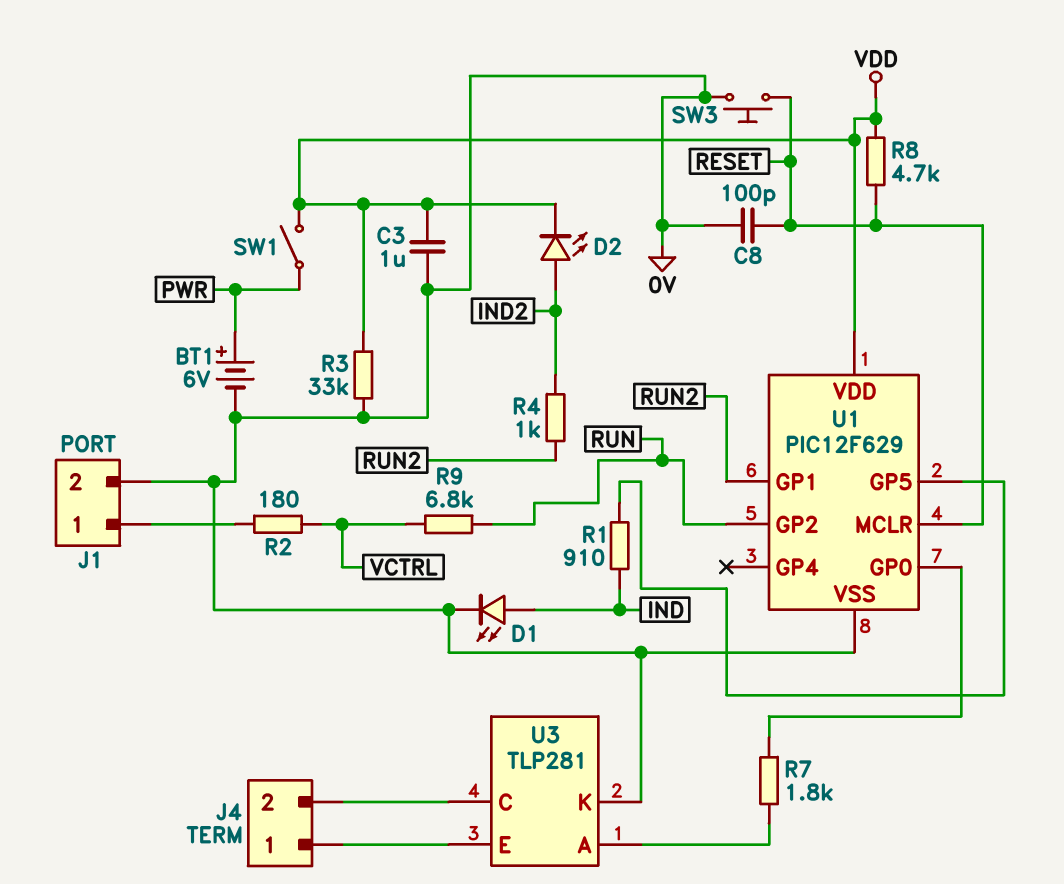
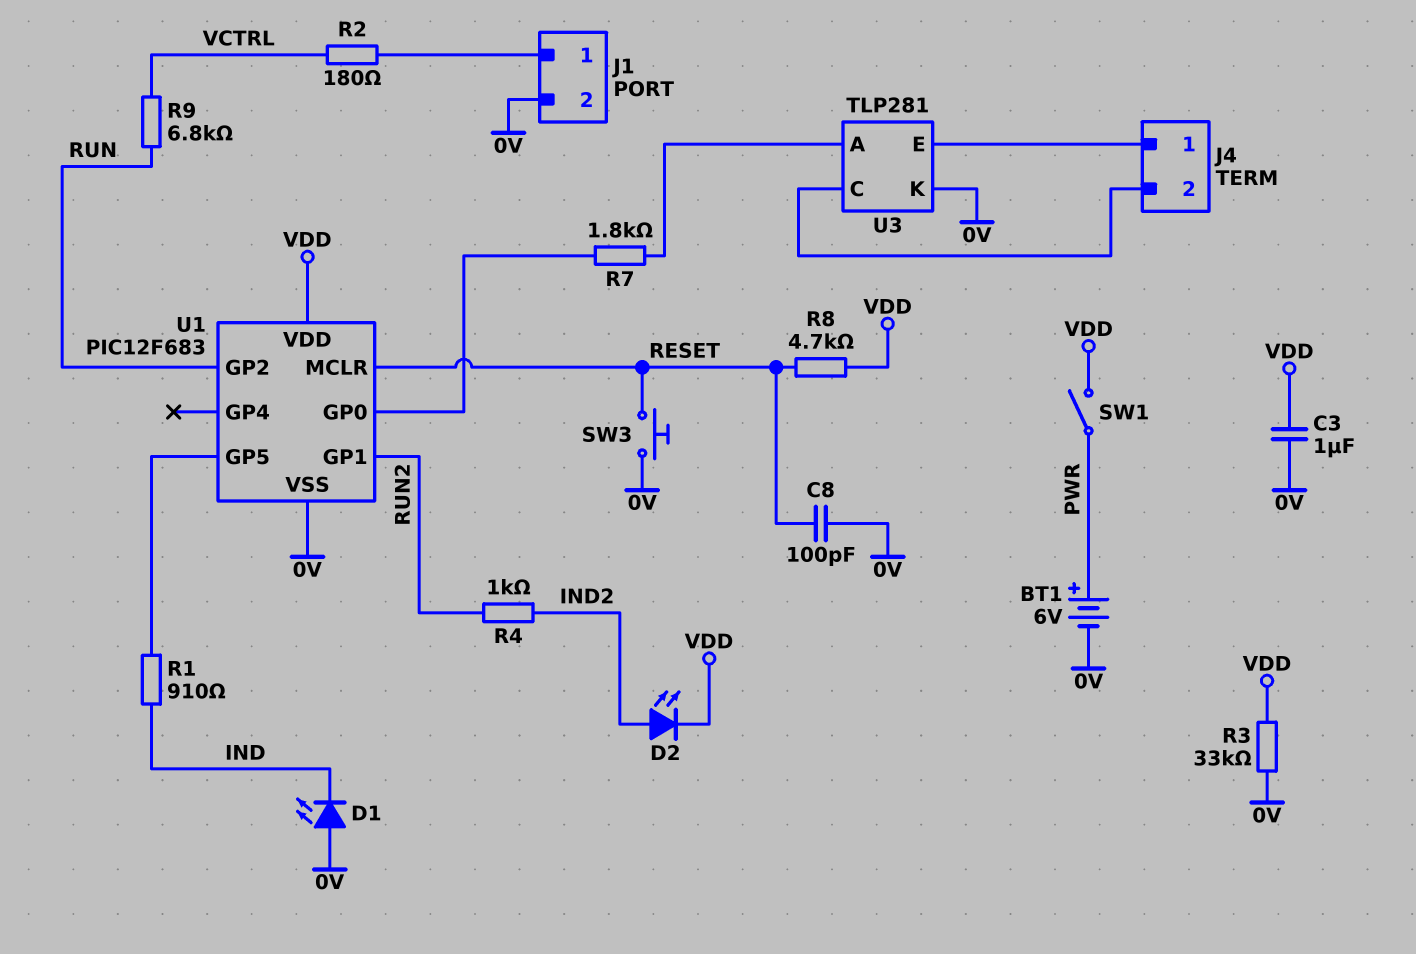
D1: LED (A IND, K 0V) -> LED (A 0V, K IND)
U1: PIC12F629 -> PIC12F683

